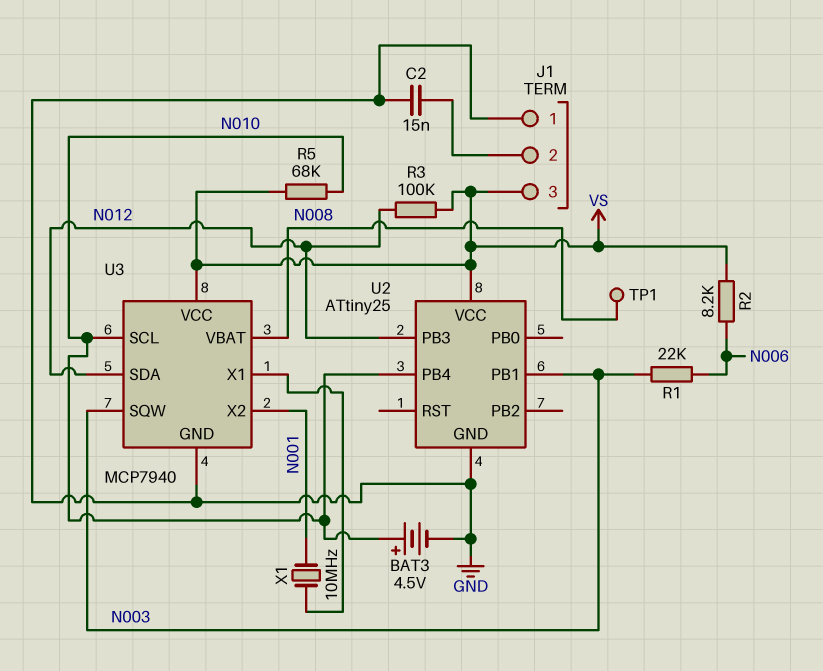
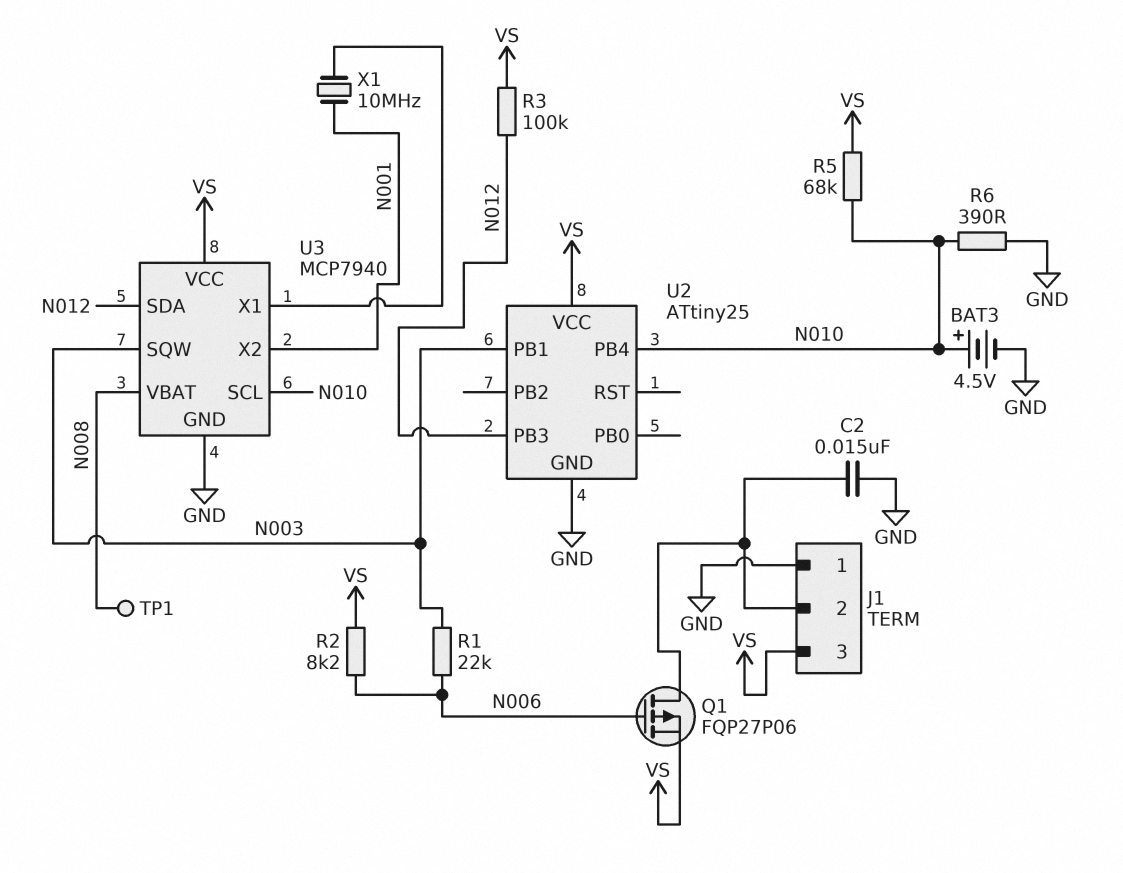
Q1: none -> PMOS FQP27P06 (G N006, D J1/2, S VS)
R6: none -> 390 (GND, N010)

